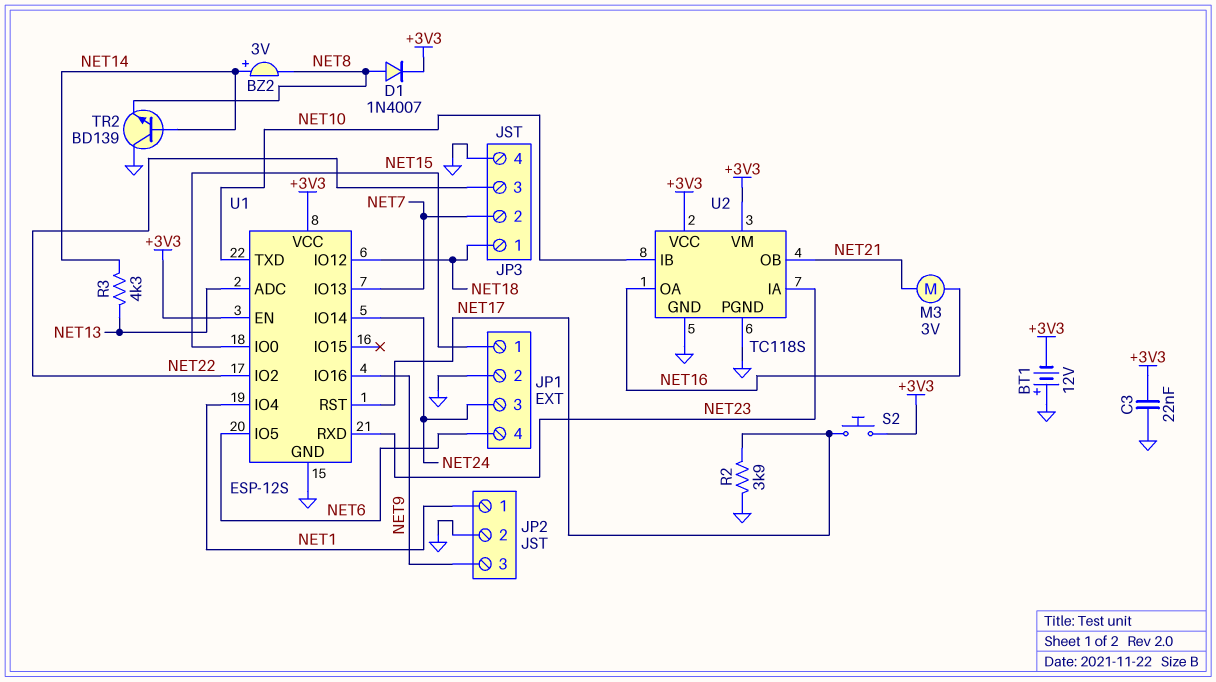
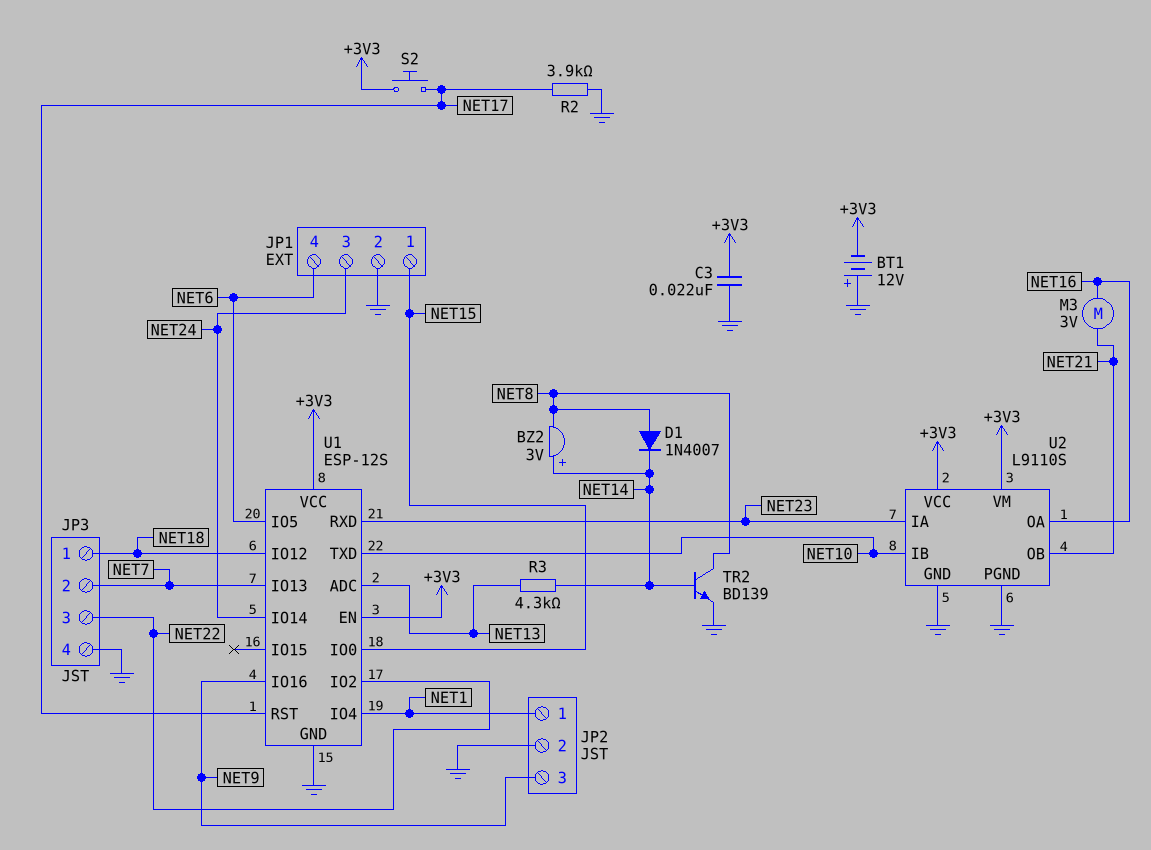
D1: diode 1N4007 (A NET8, K +3V3) -> diode 1N4007 (A NET8, K NET14)
TR2: NPN BD139 (B NET14, C GND, E NET8) -> NPN BD139 (B NET14, C NET8, E GND)
U2: TC118S -> L9110S

